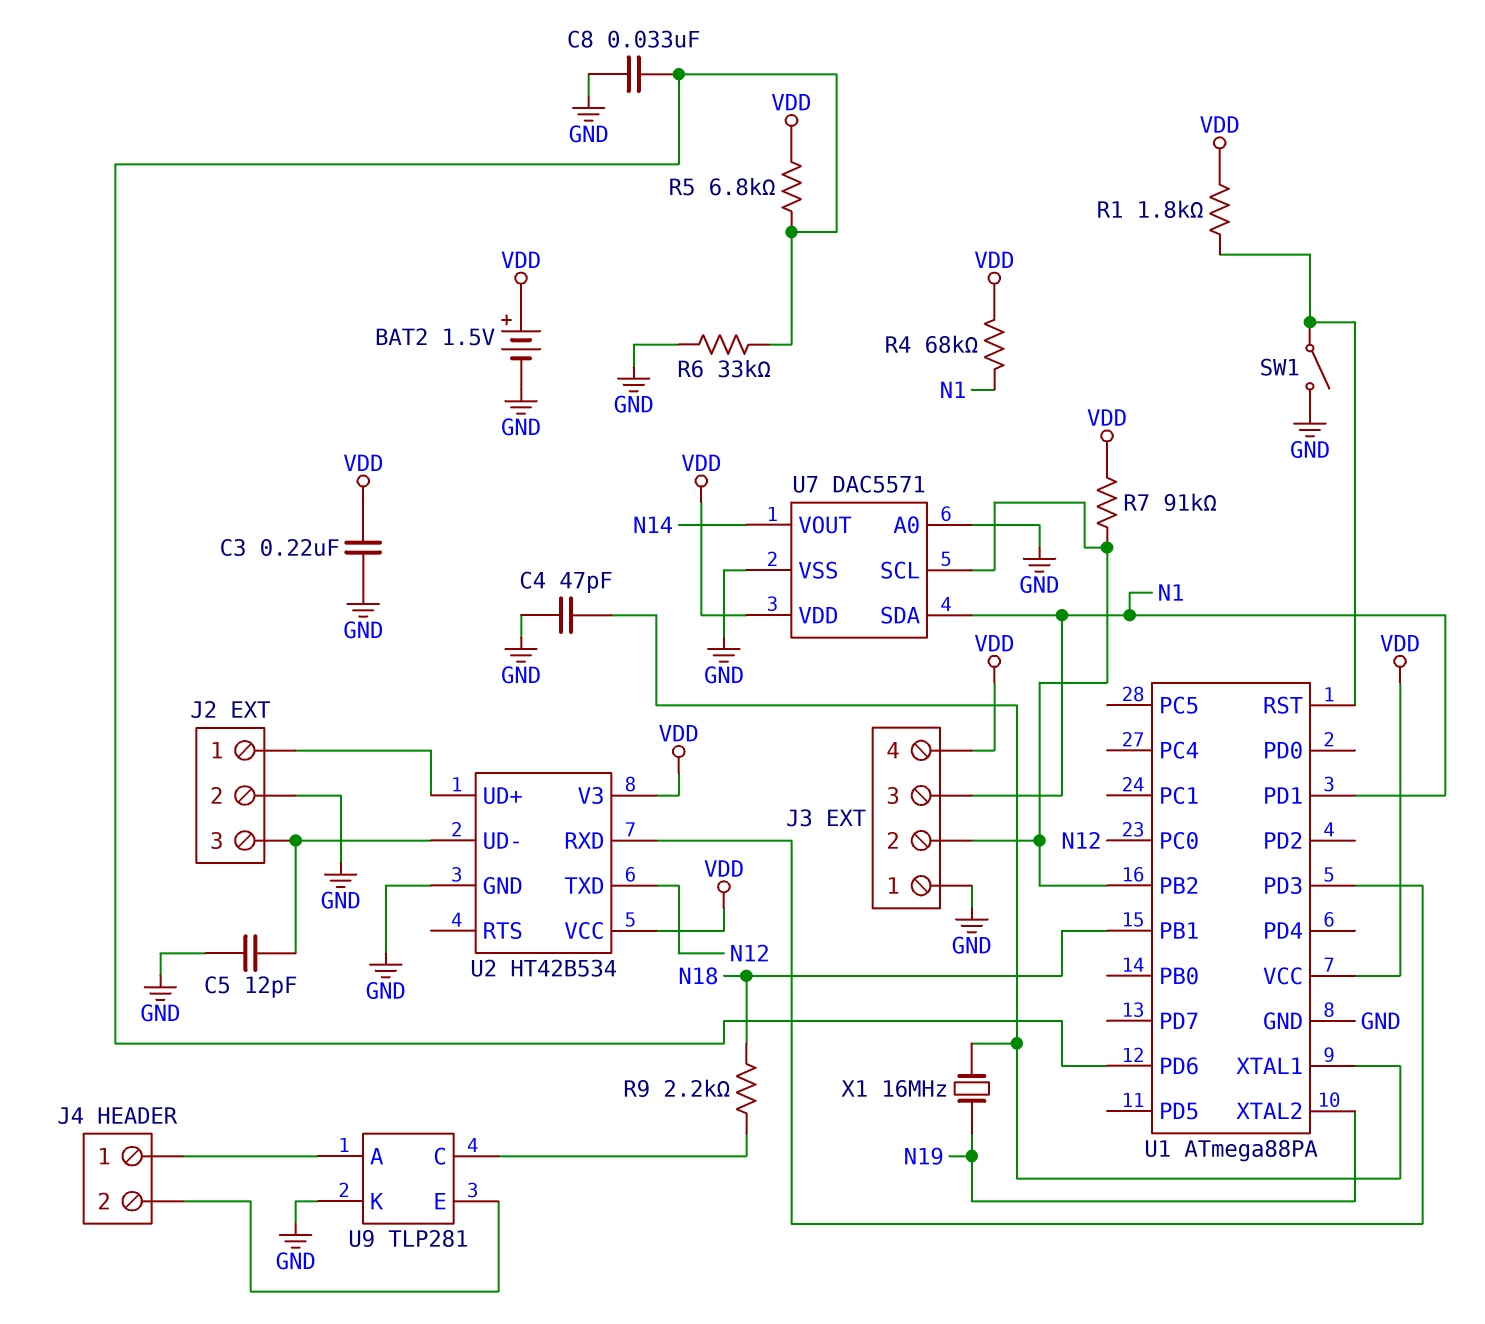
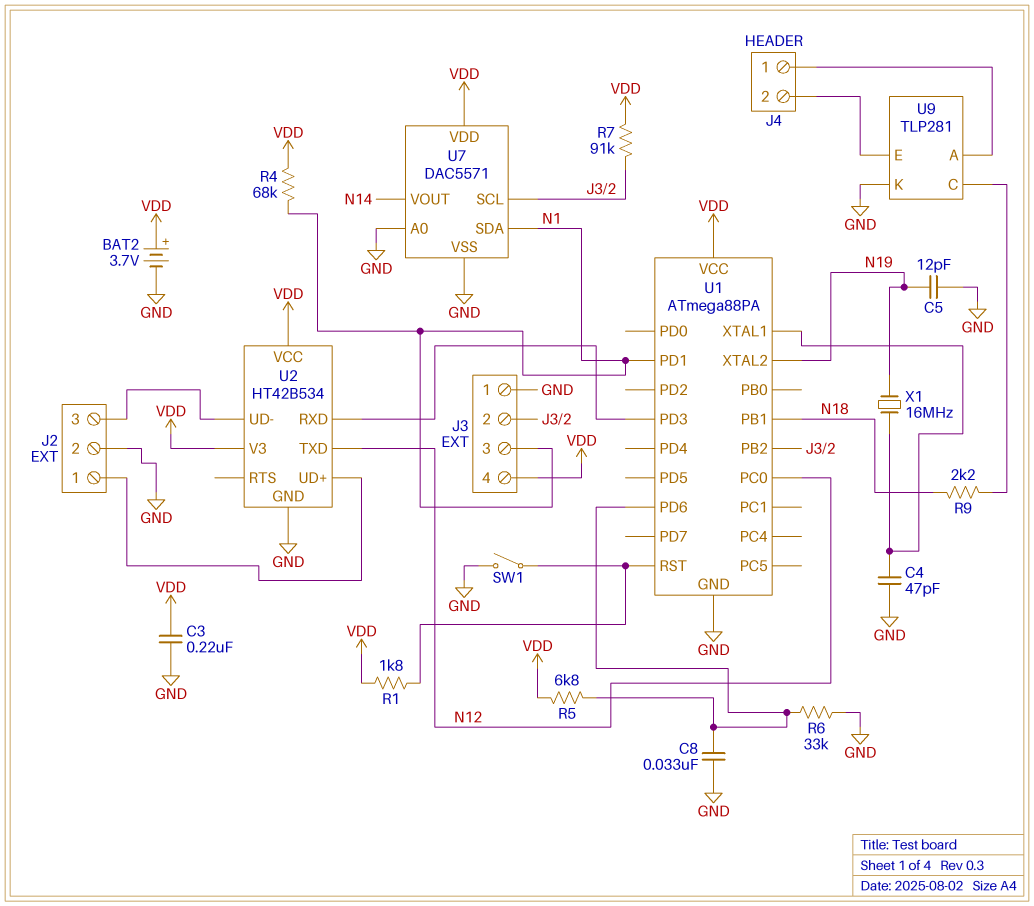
BAT2: 1.5V (plus VDD, minus GND) -> 3.7V (plus VDD, minus GND)
C5: 12pF (GND, J2/3) -> 12pF (GND, N19)

